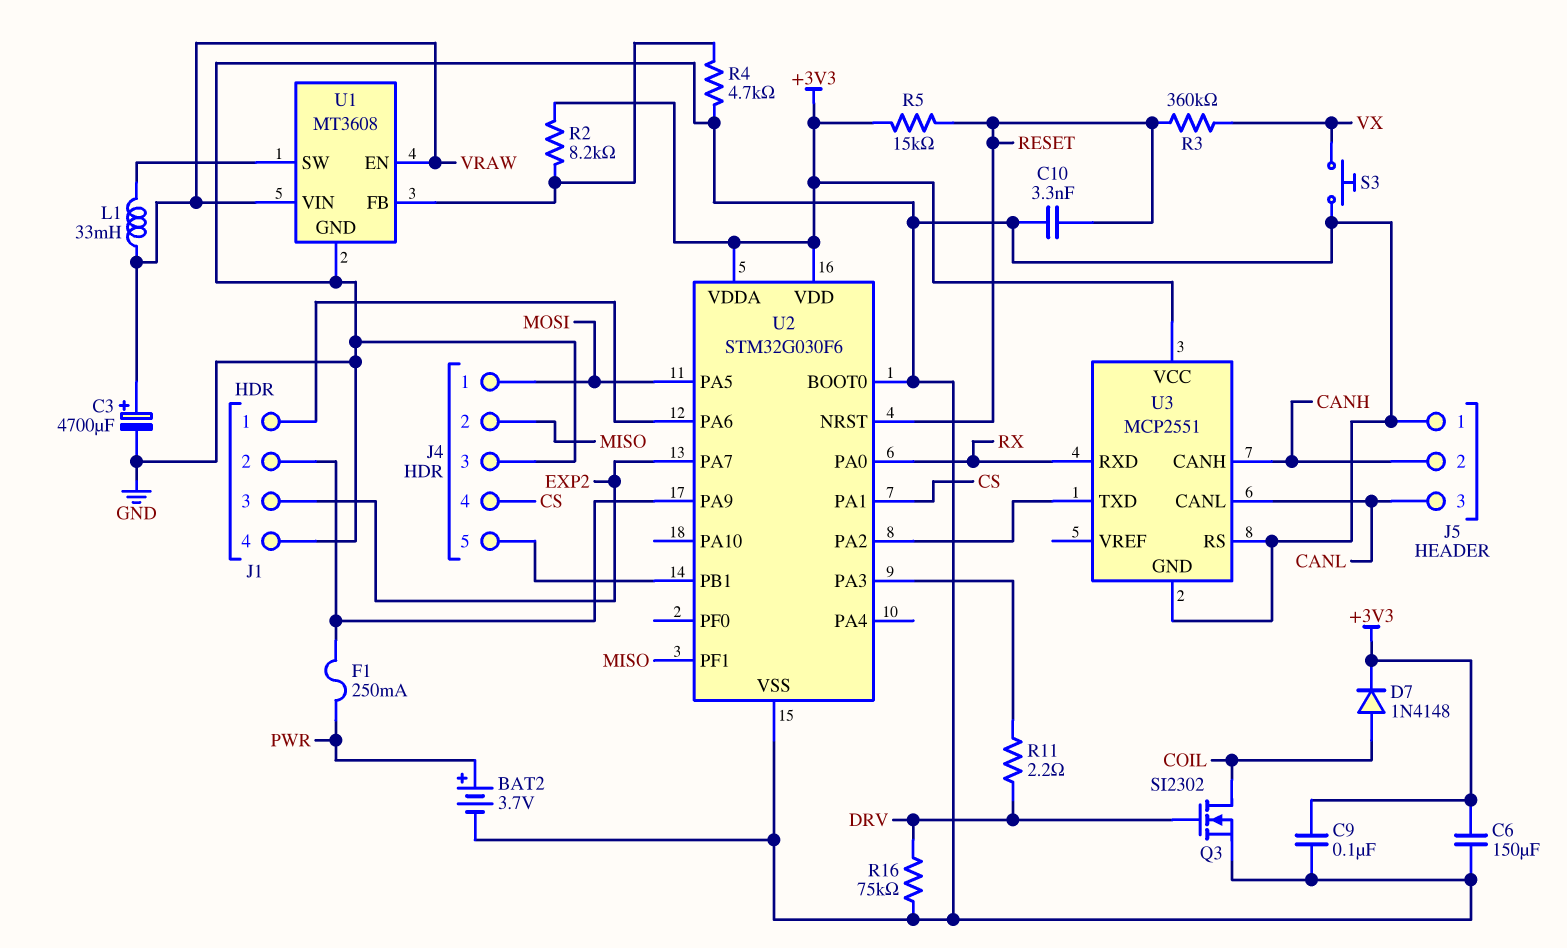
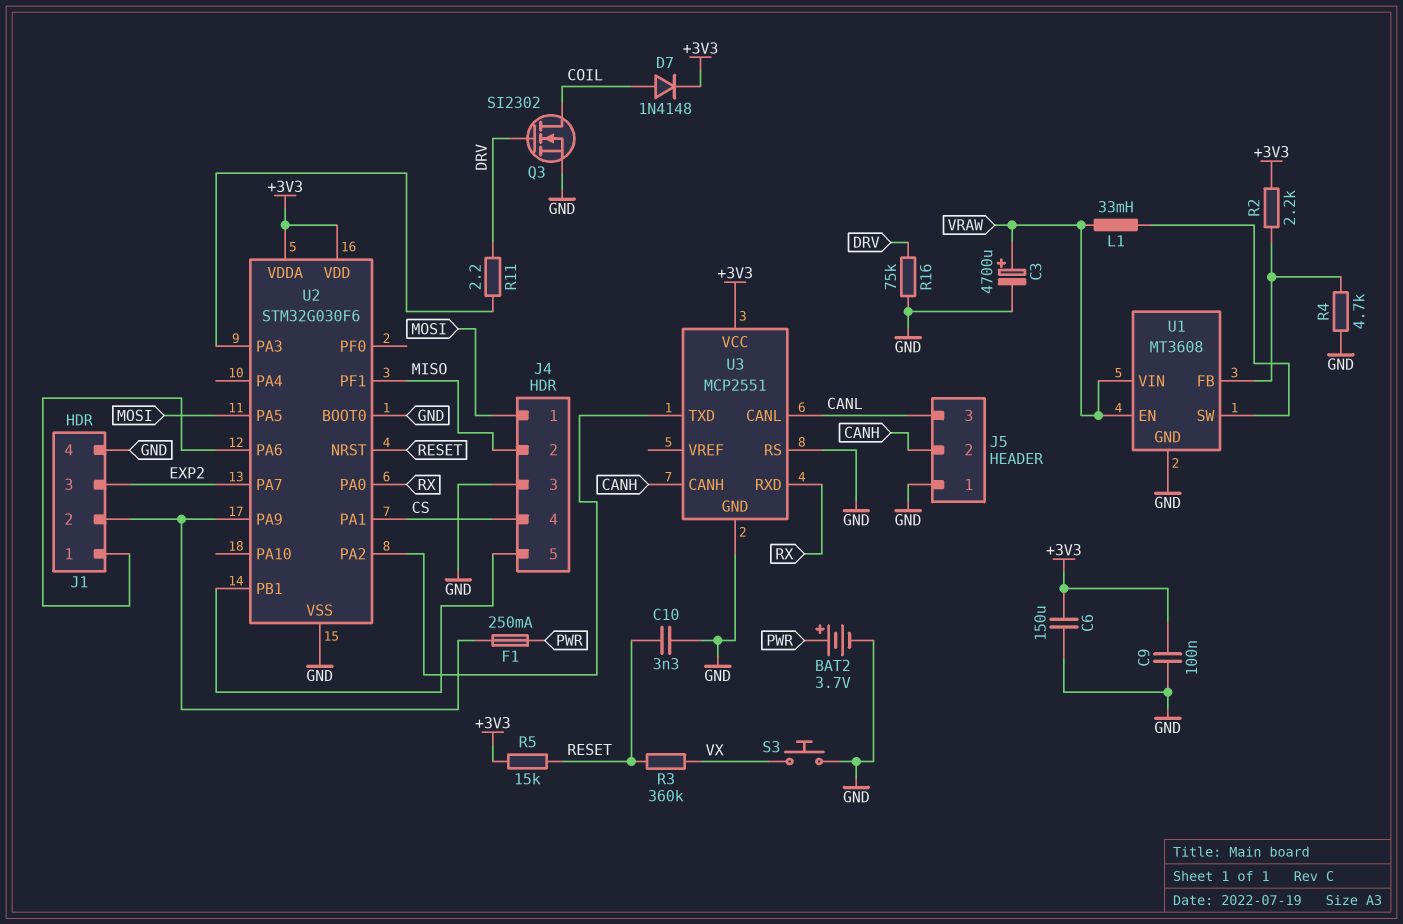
R2: 8.2k (+3V3, U1/FB) -> 2.2k (+3V3, U1/FB)

